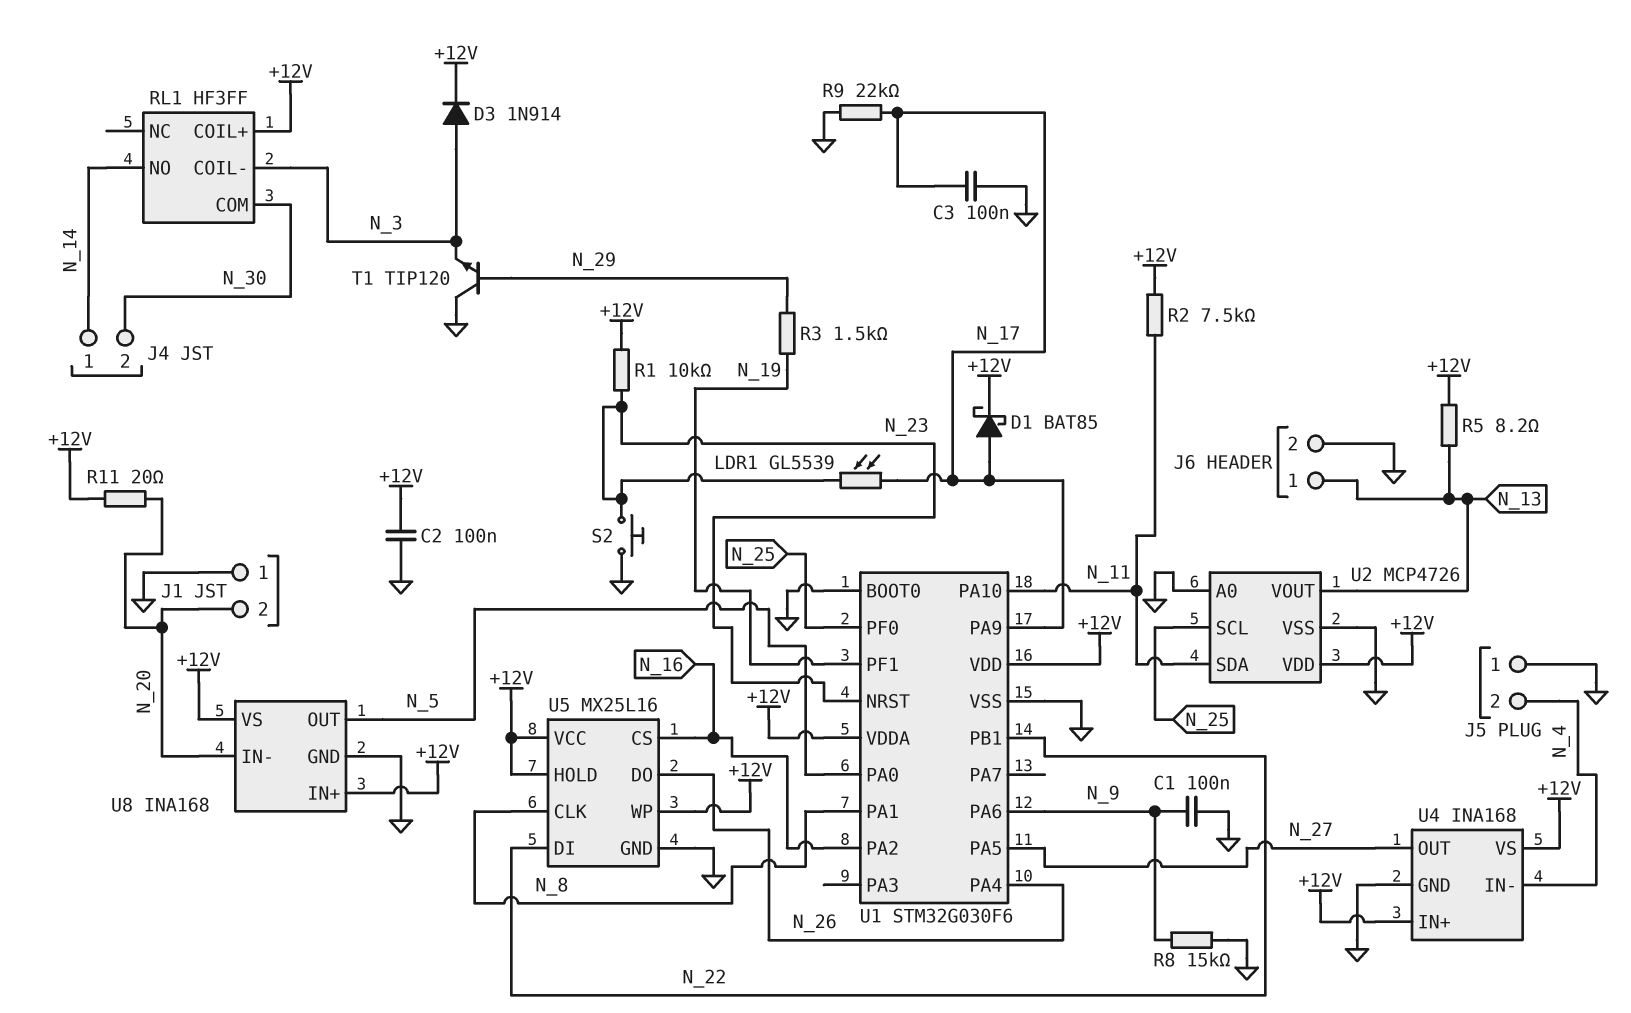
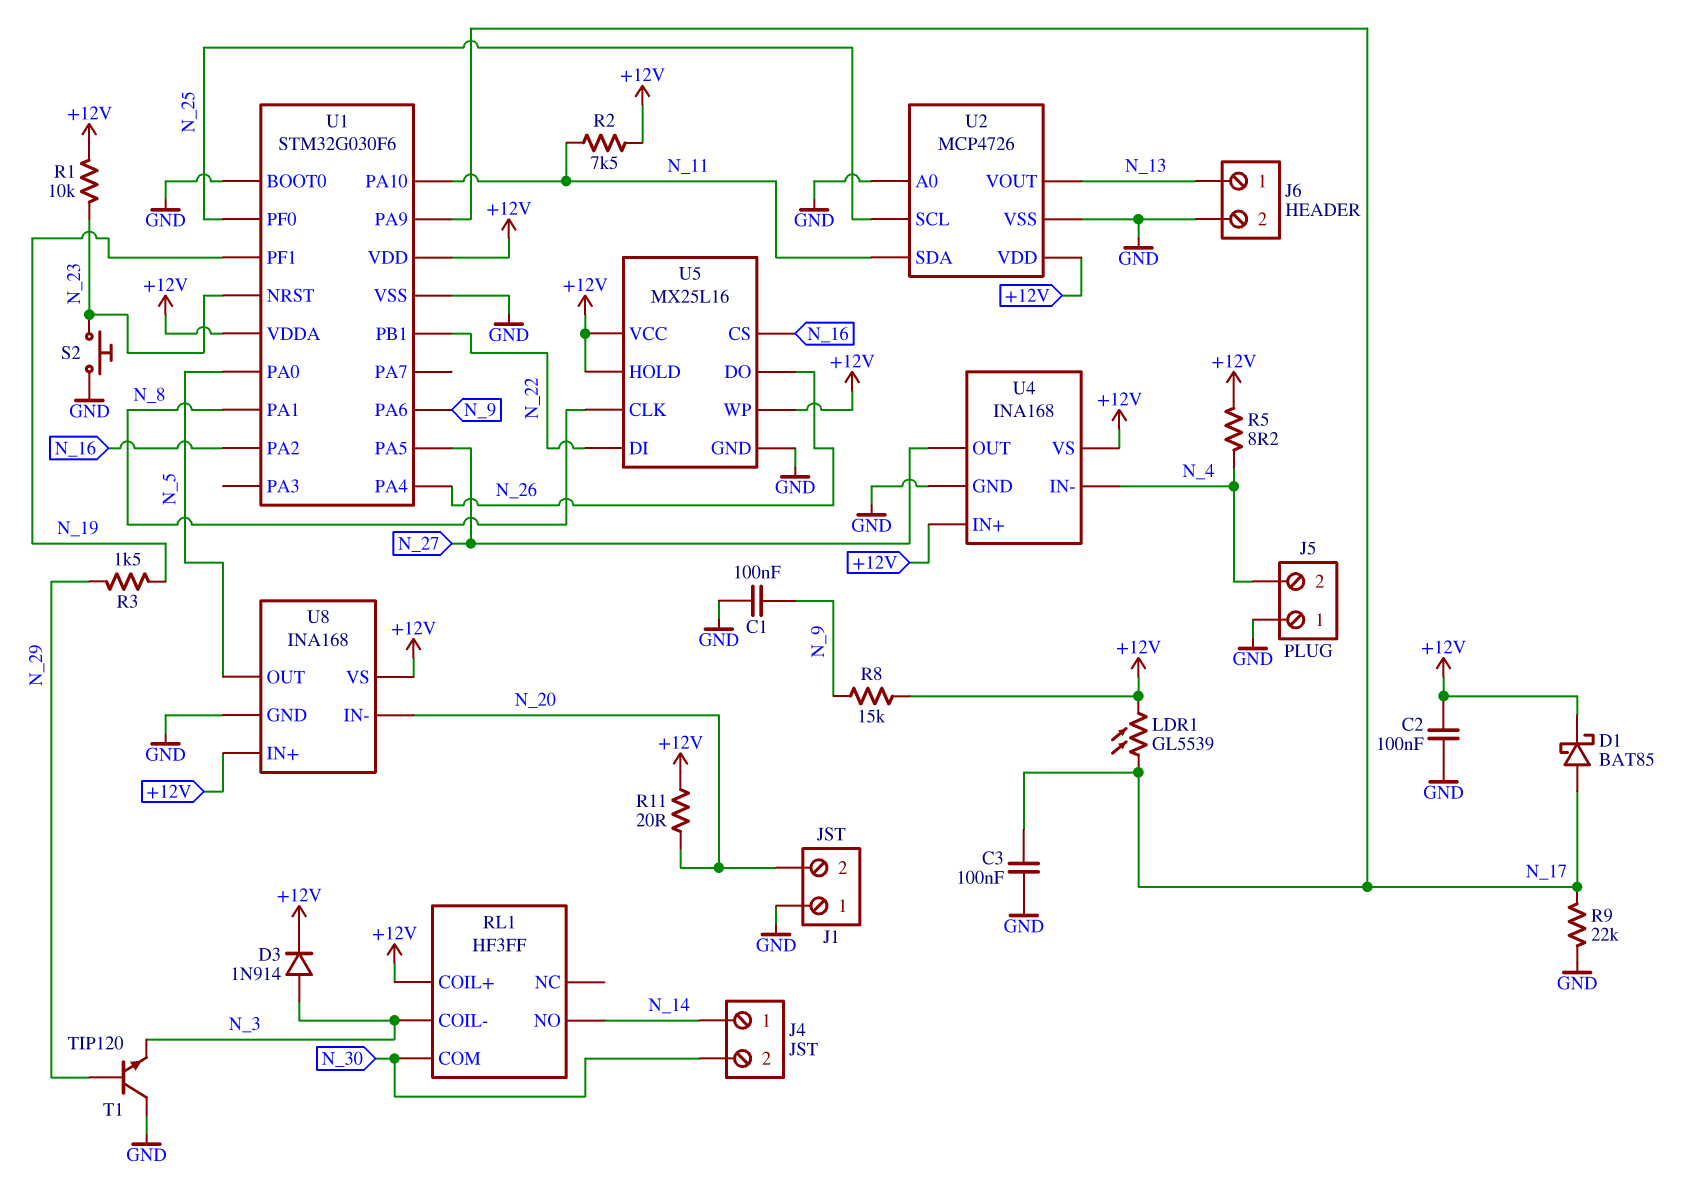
LDR1: GL5539 (N_17, N_23) -> GL5539 (+12V, N_17)
R5: 8.2 (+12V, N_13) -> 8.2 (+12V, N_4)
R8: 15k (GND, N_9) -> 15k (+12V, N_9)

